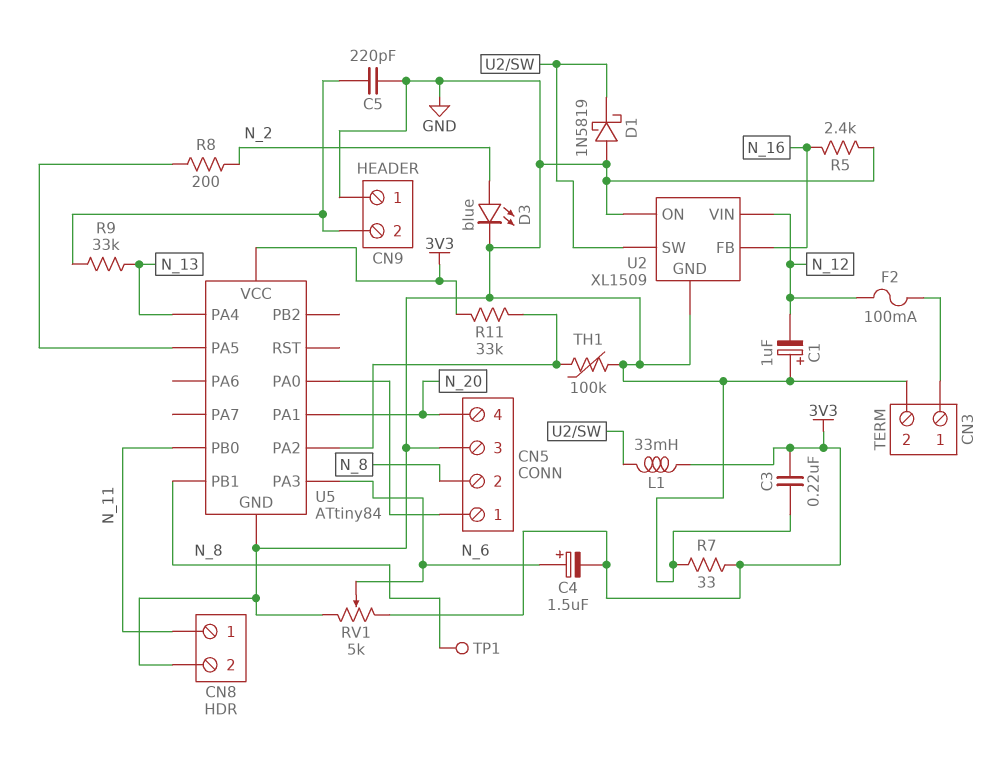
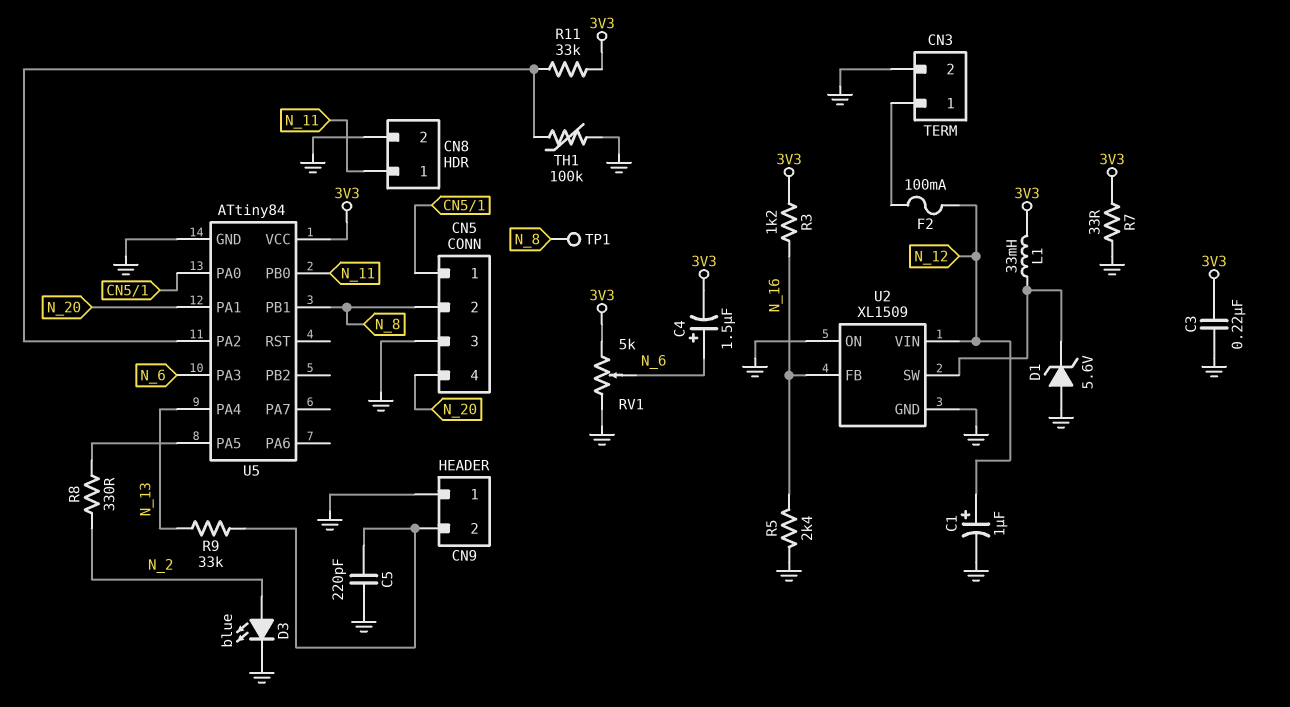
C1: 1uF (plus GND, minus N_12) -> 1uF (plus N_12, minus GND)
D1: schottky 1N5819 (A GND, K U2/SW) -> zener 5.6V (A GND, K U2/SW)
R3: none -> 1.2k (3V3, N_16)
R8: 200 (N_2, U5/PA5) -> 330 (N_2, U5/PA5)

